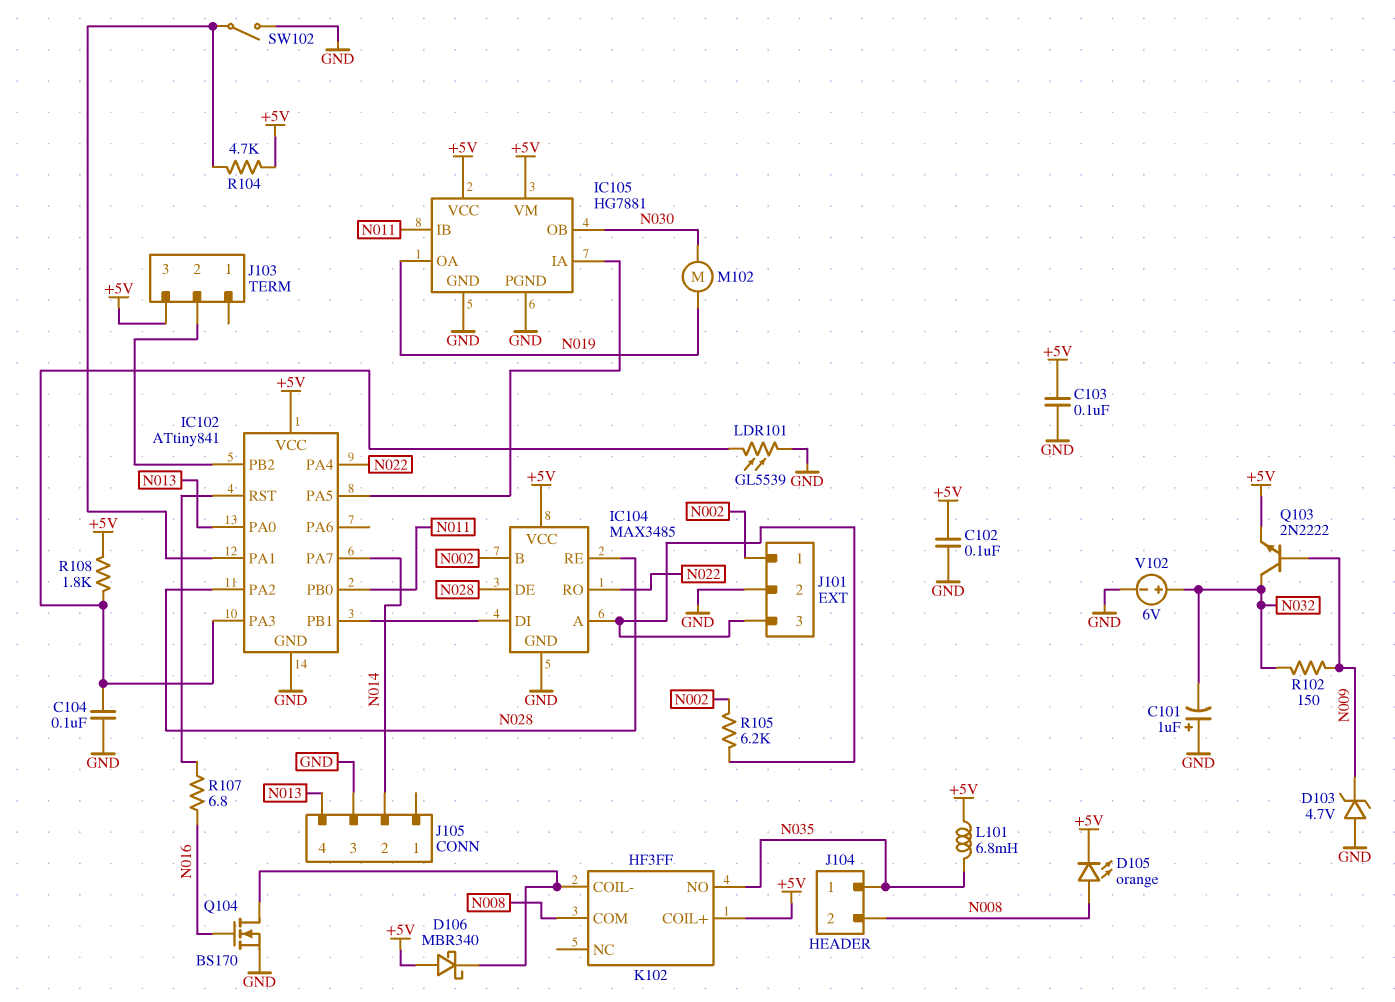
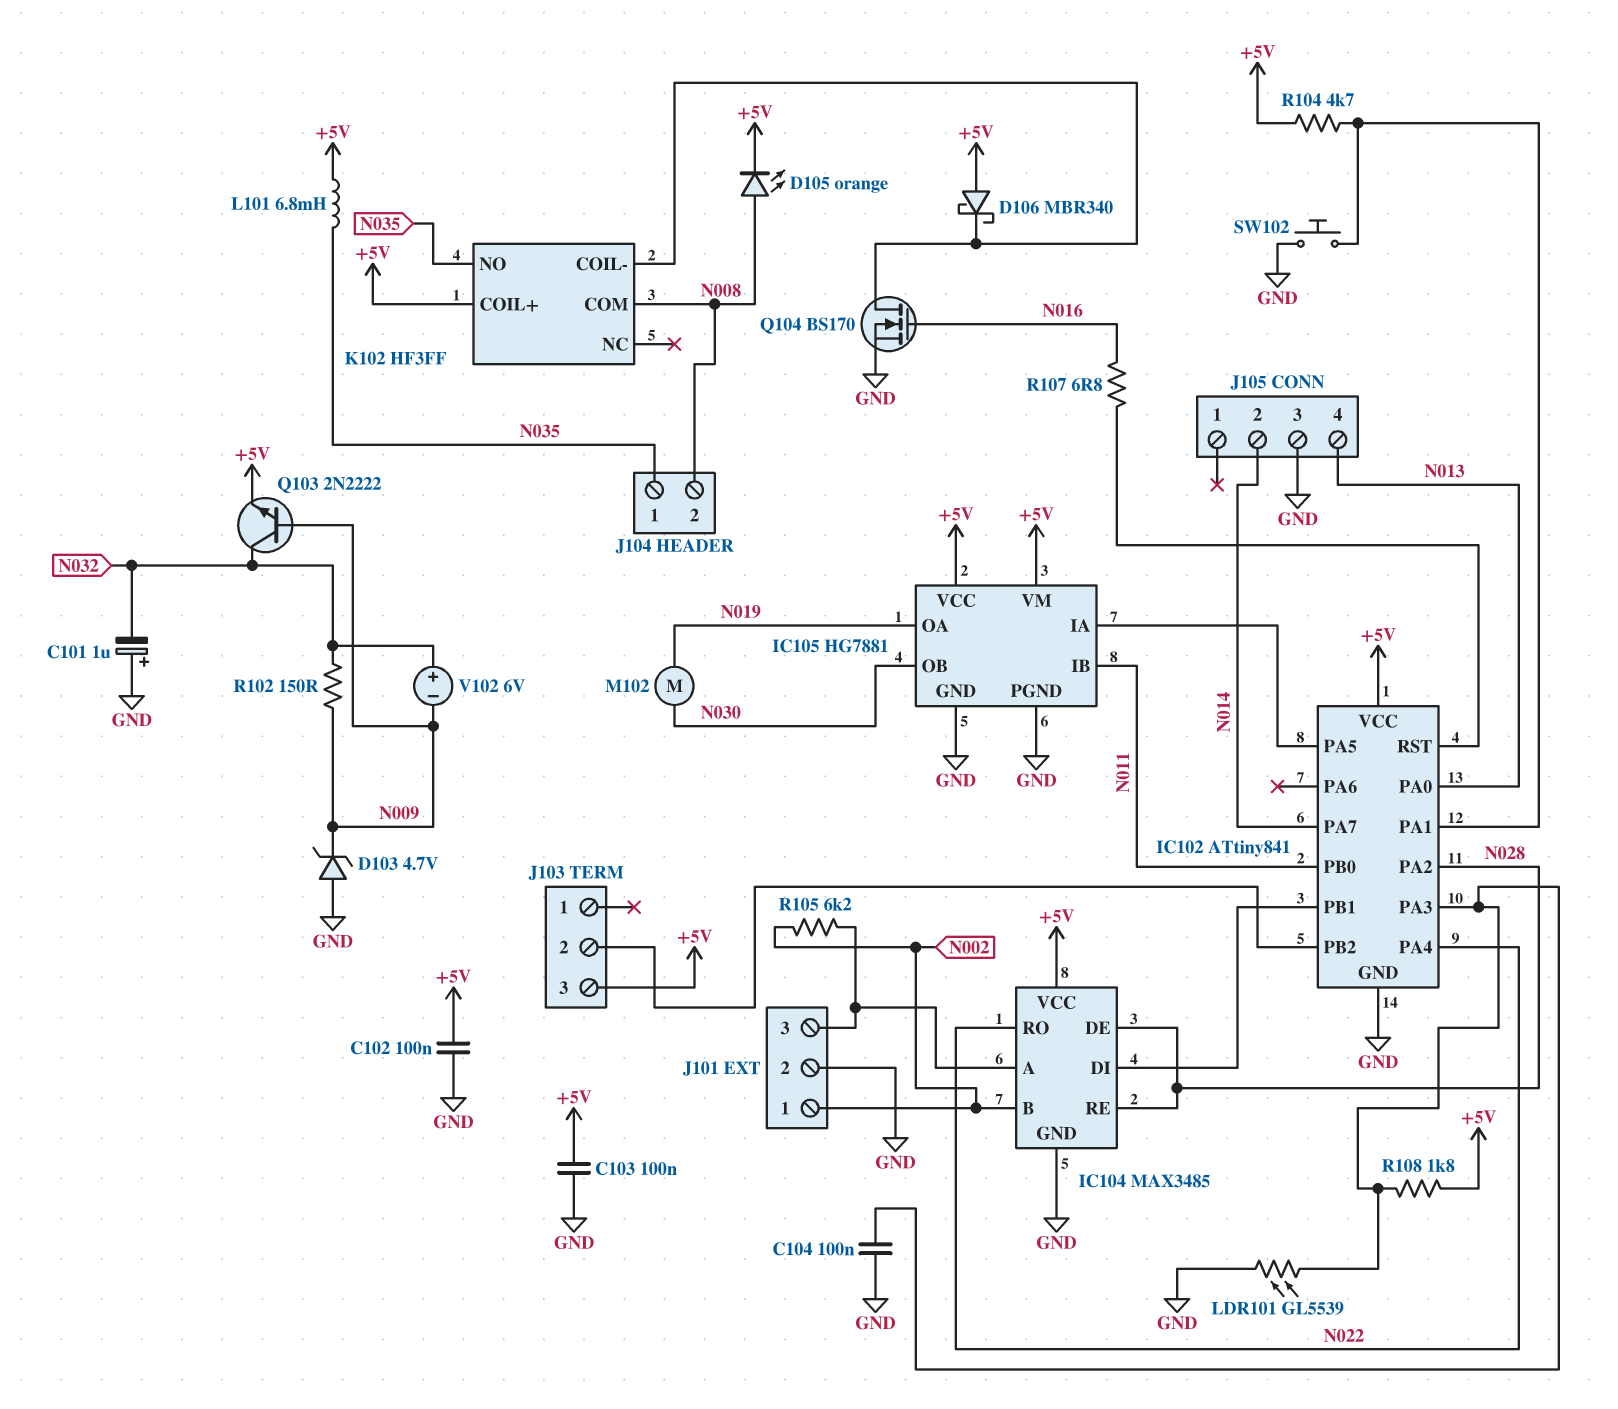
SW102: switch (GND, IC102/PA1) -> button (GND, IC102/PA1)
V102: 6V (plus N032, minus GND) -> 6V (plus N032, minus N009)

